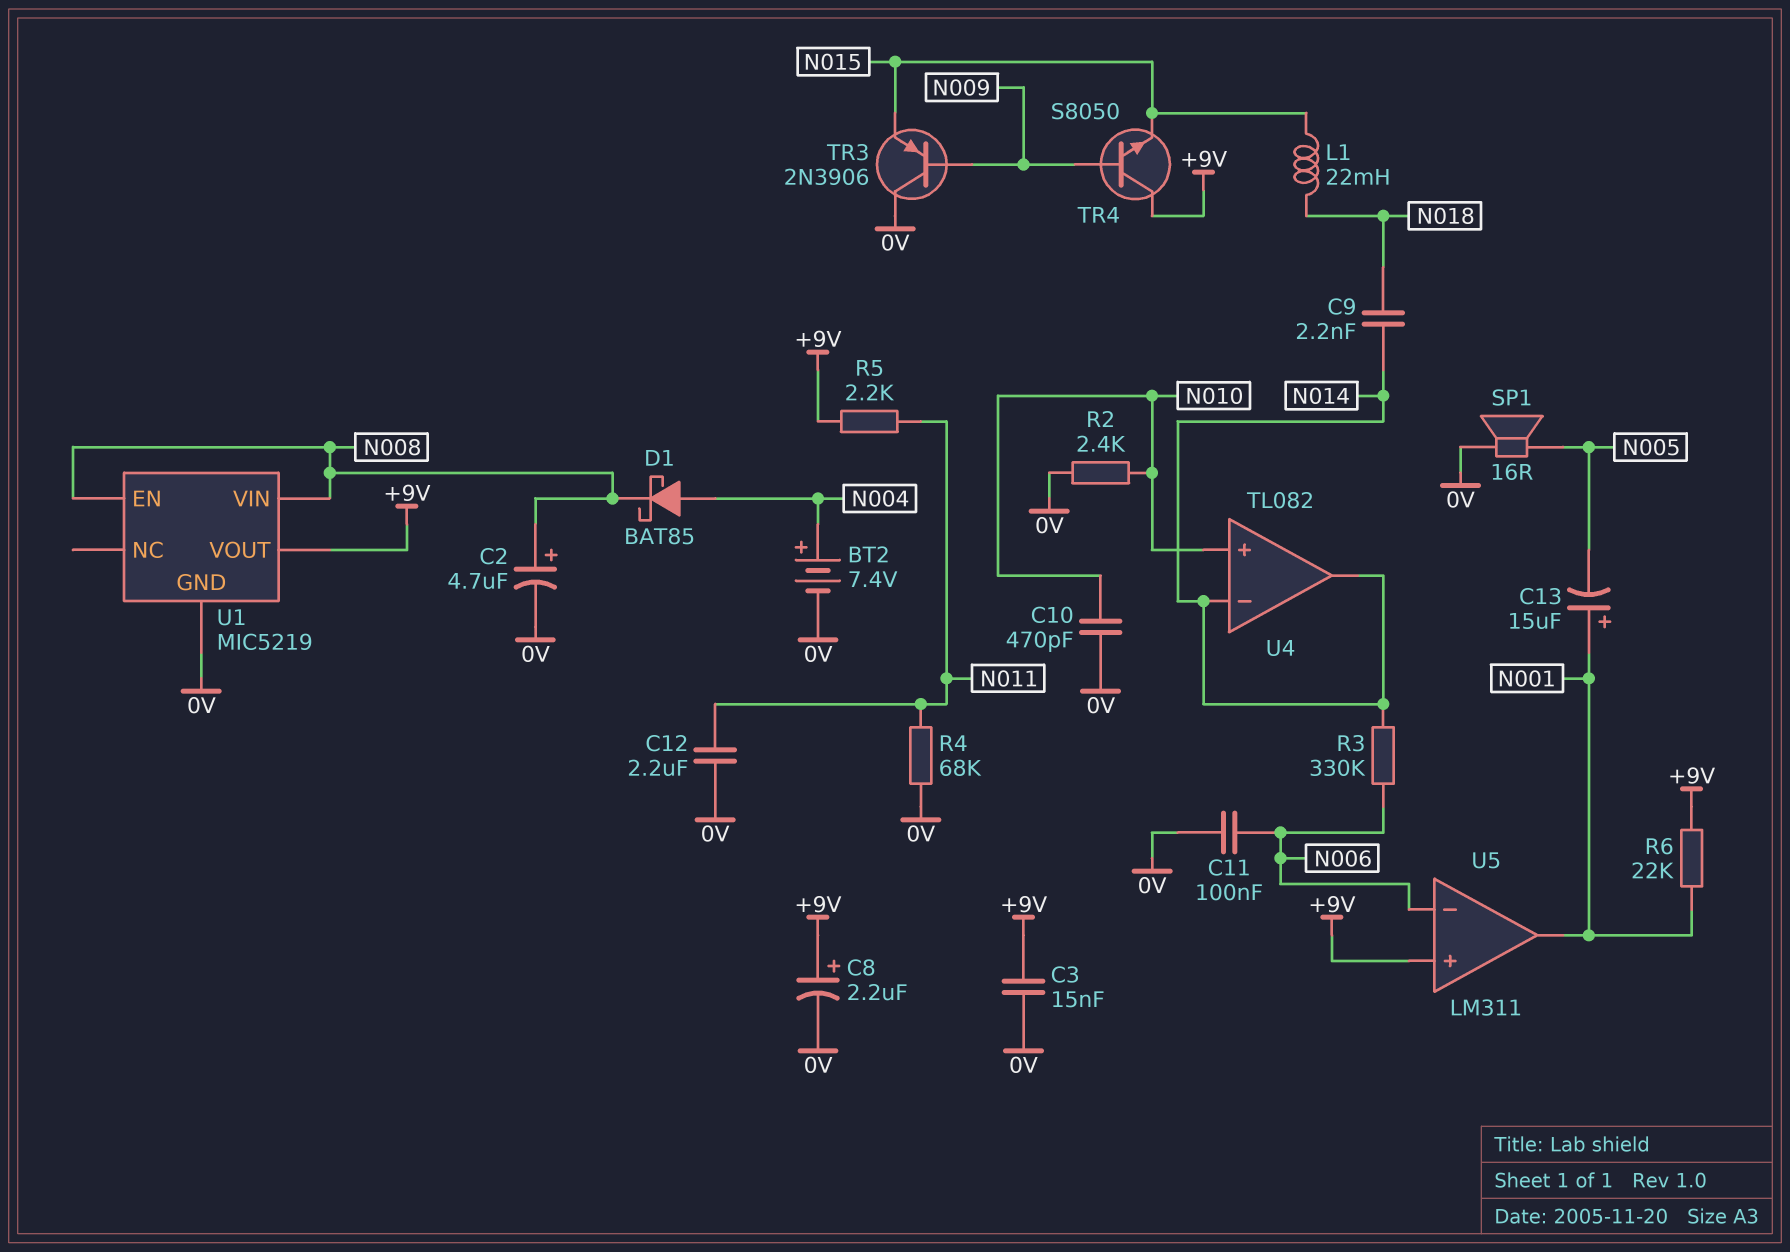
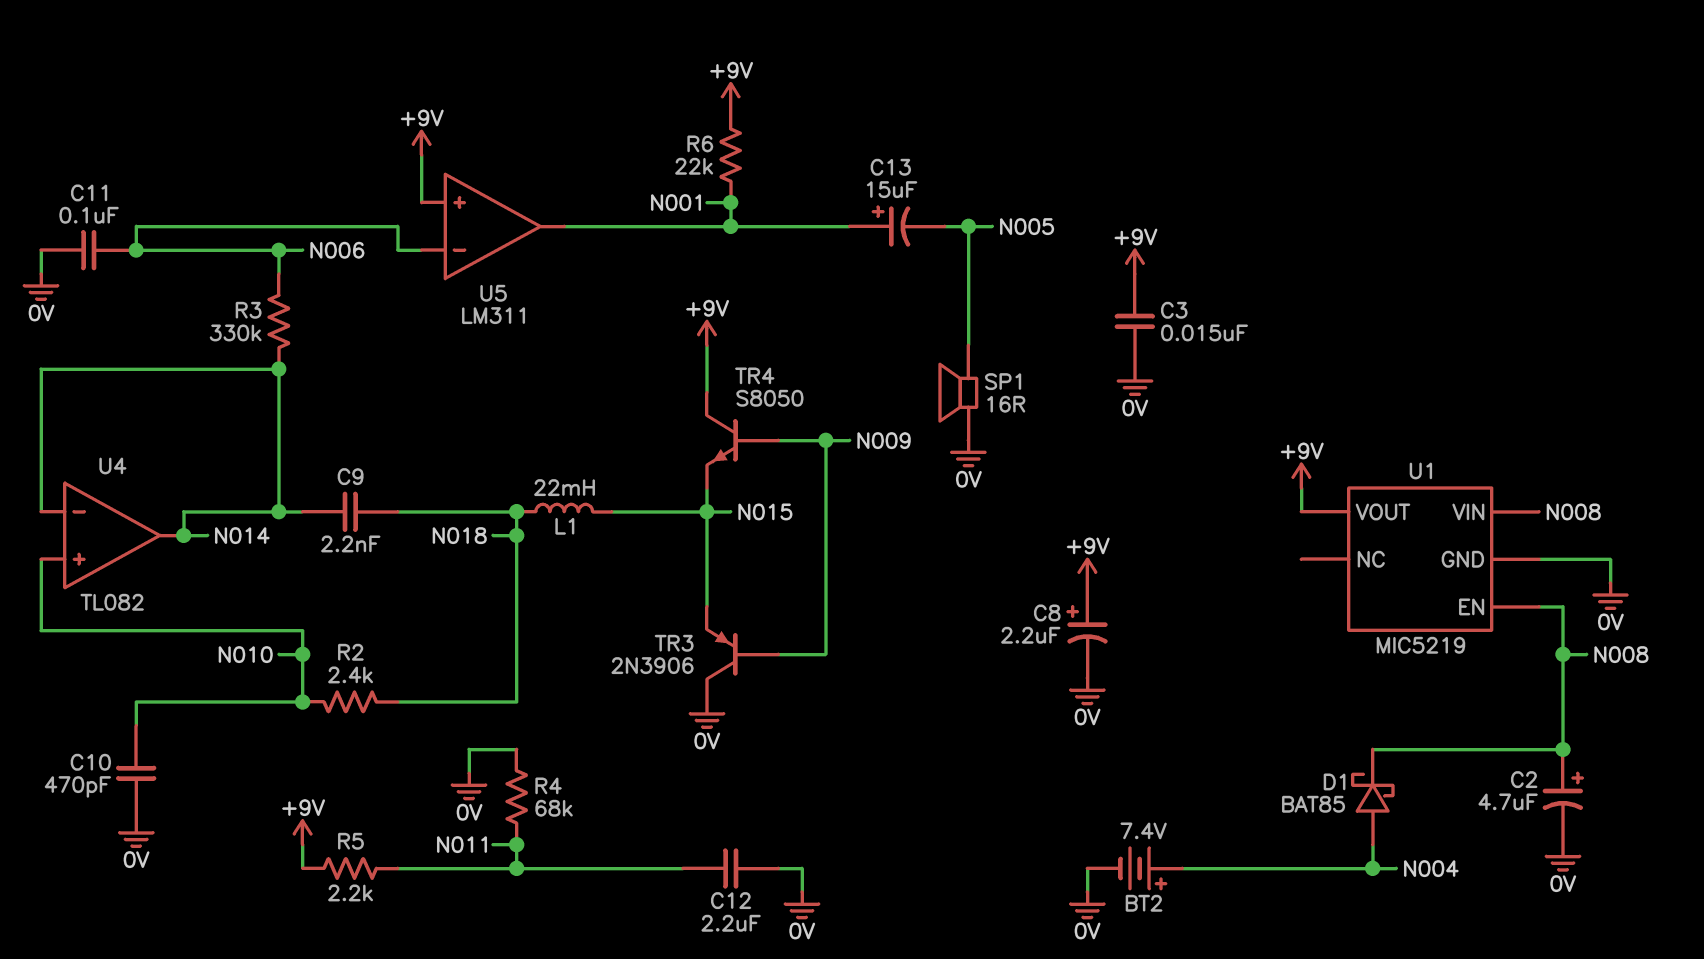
R2: 2.4k (0V, N010) -> 2.4k (N010, N018)

